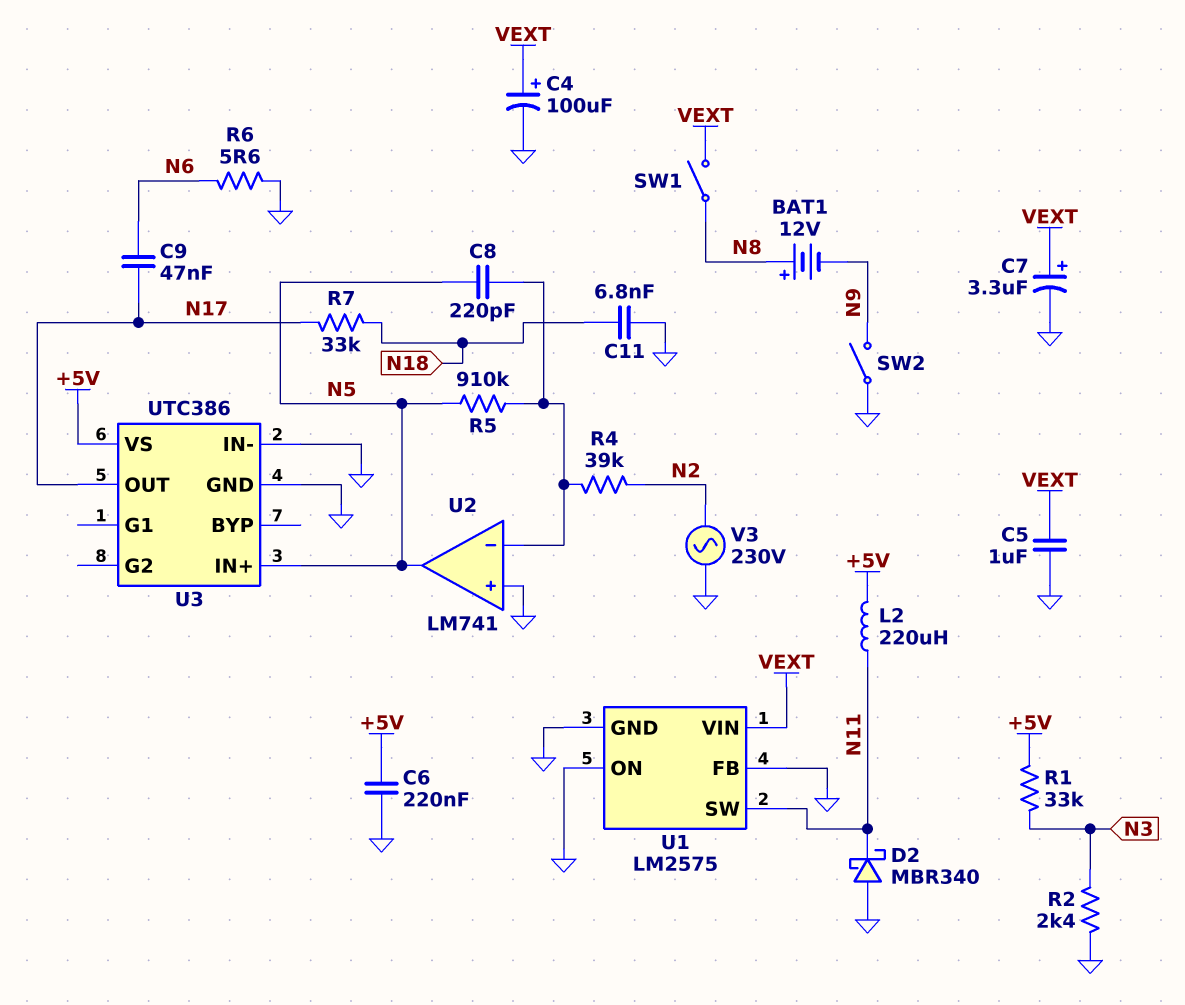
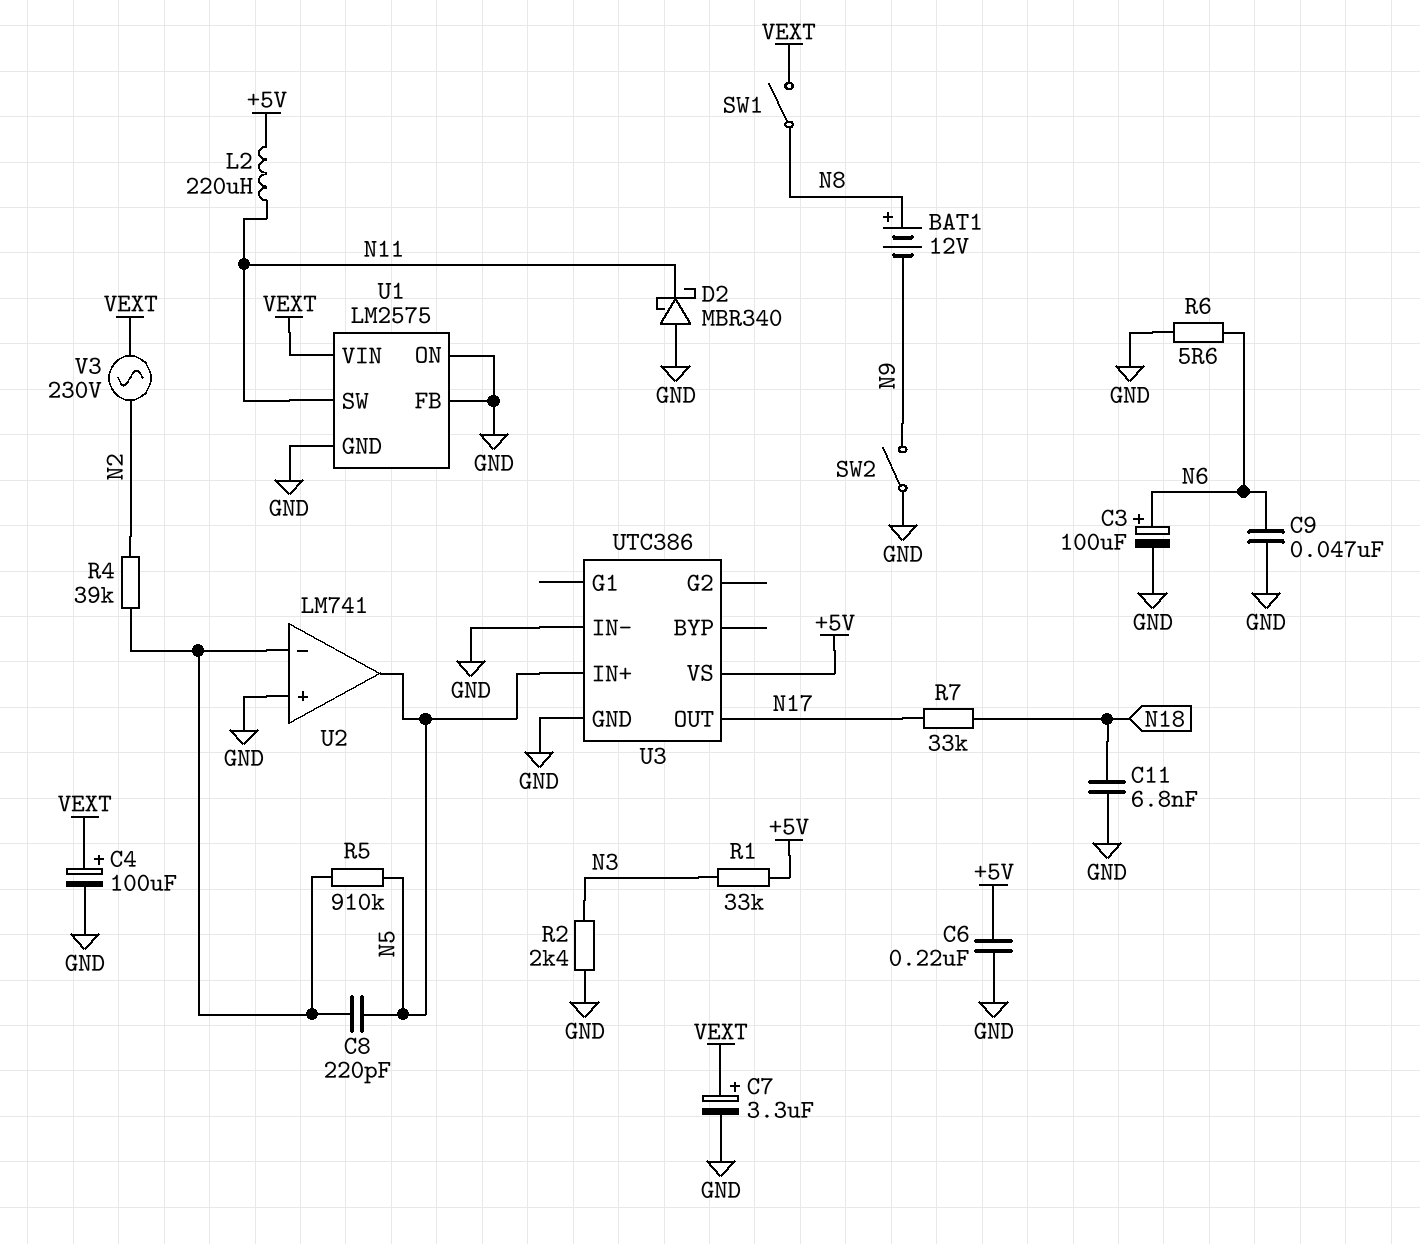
C3: none -> 100uF (plus N6, minus GND)
C5: 1uF (GND, VEXT) -> none
C9: 47nF (N6, N17) -> 47nF (GND, N6)
V3: AC 230V (GND, N2) -> AC 230V (N2, VEXT)

